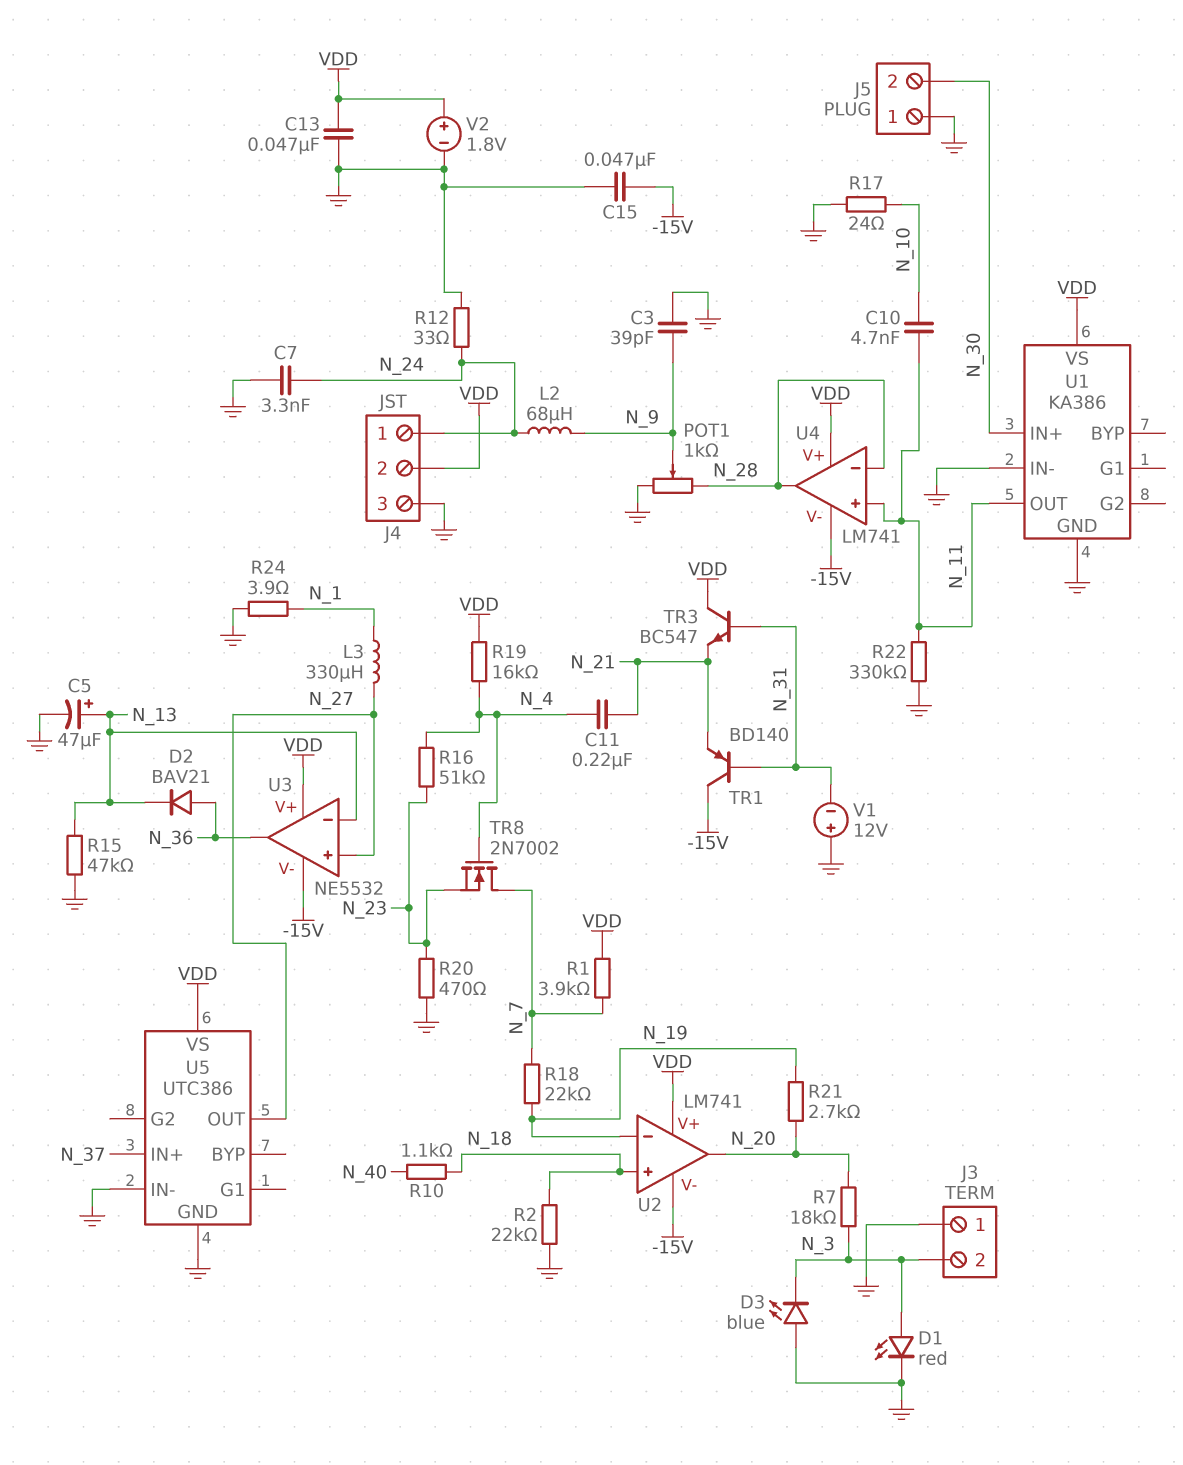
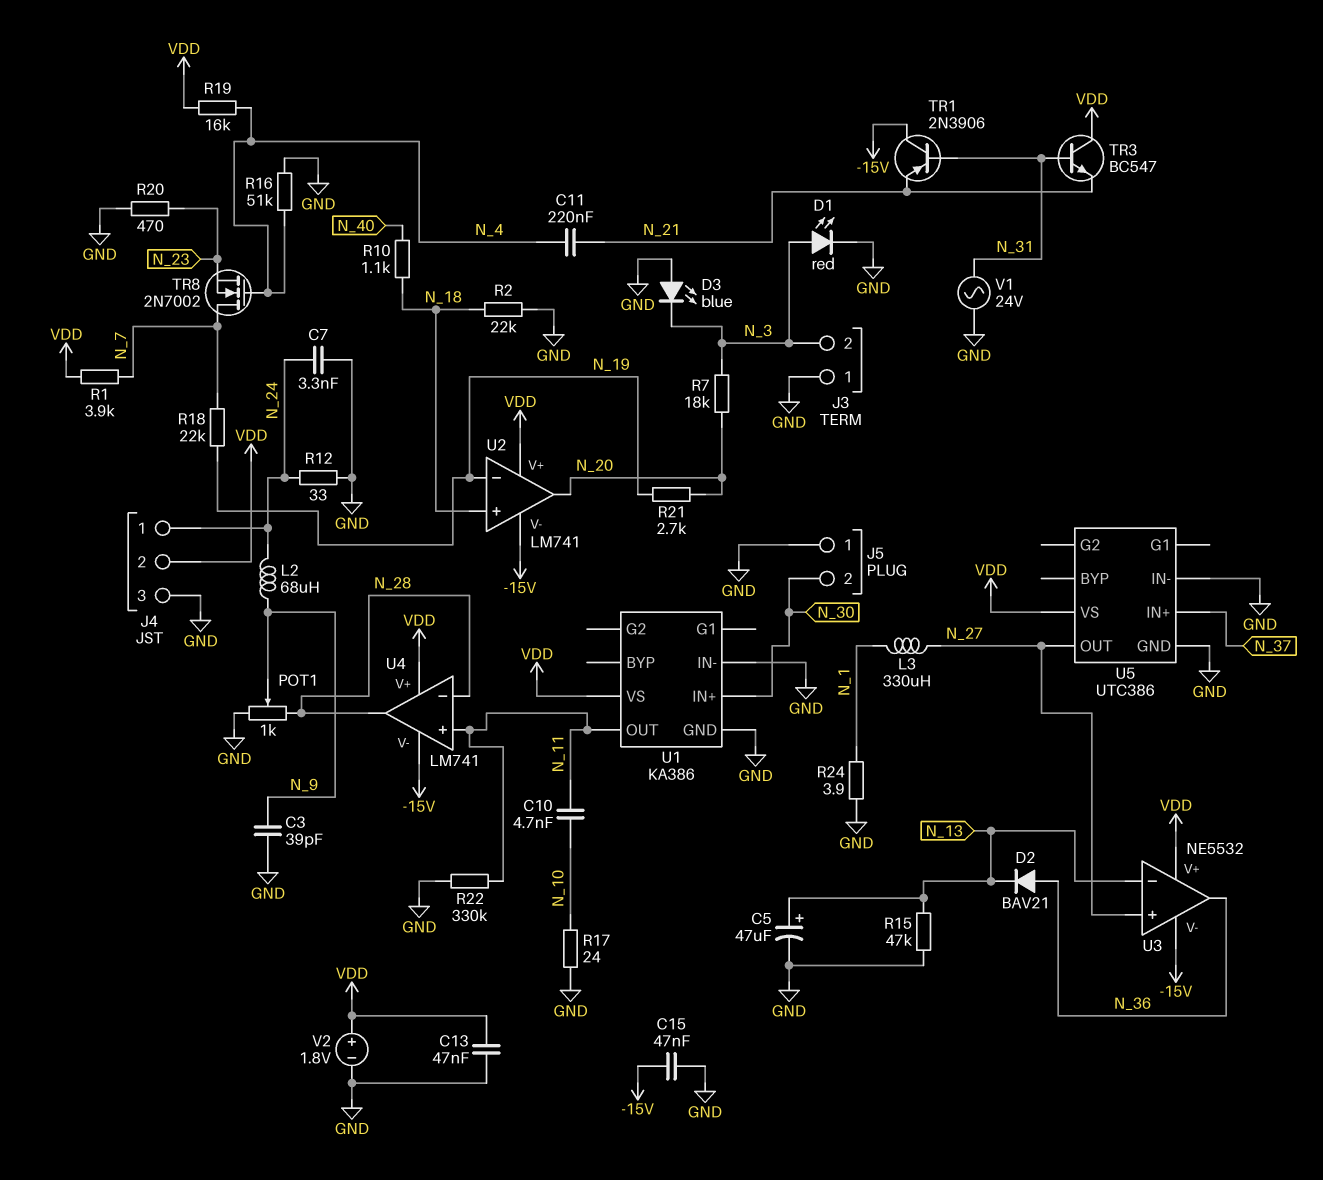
R16: 51k (N_4, N_23) -> 51k (GND, N_4)
TR1: PNP BD140 (B N_31, C -15V, E N_21) -> PNP 2N3906 (B N_31, C -15V, E N_21)
V1: 12V (plus GND, minus N_31) -> AC 24V (GND, N_31)

